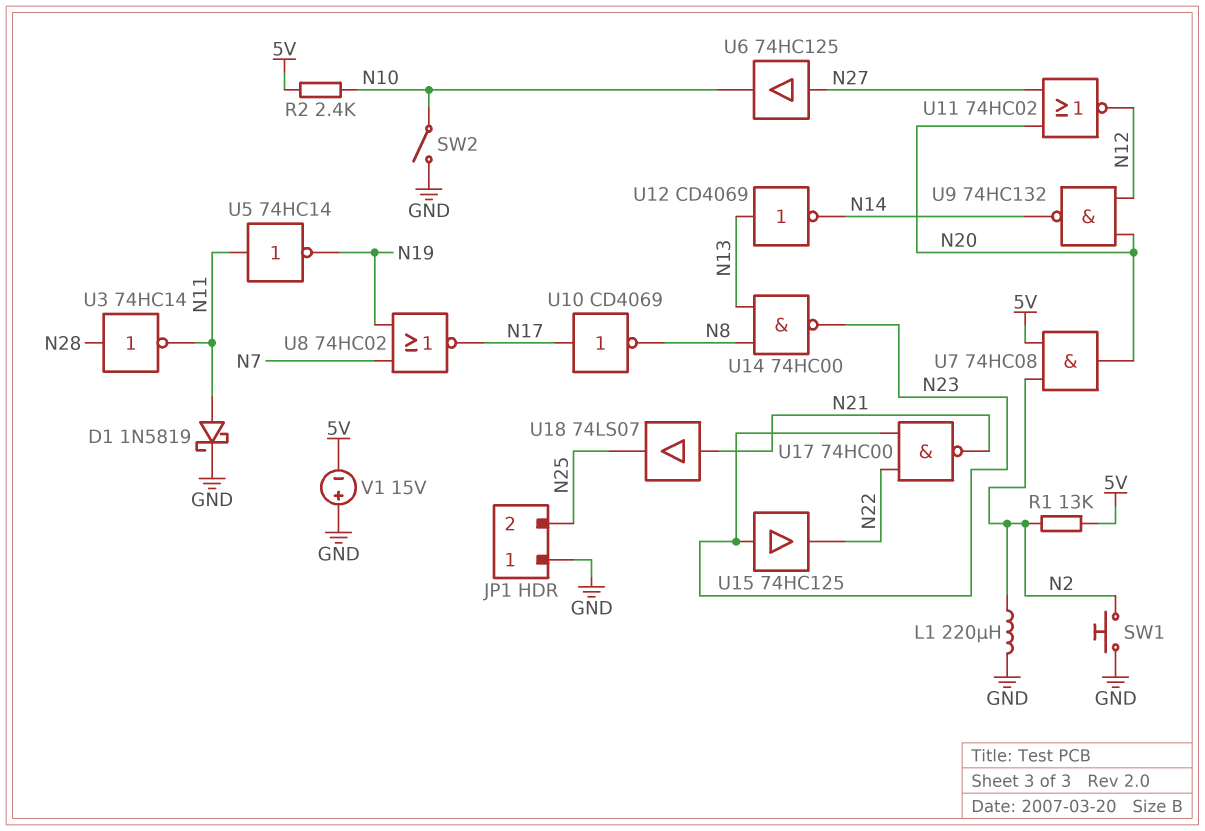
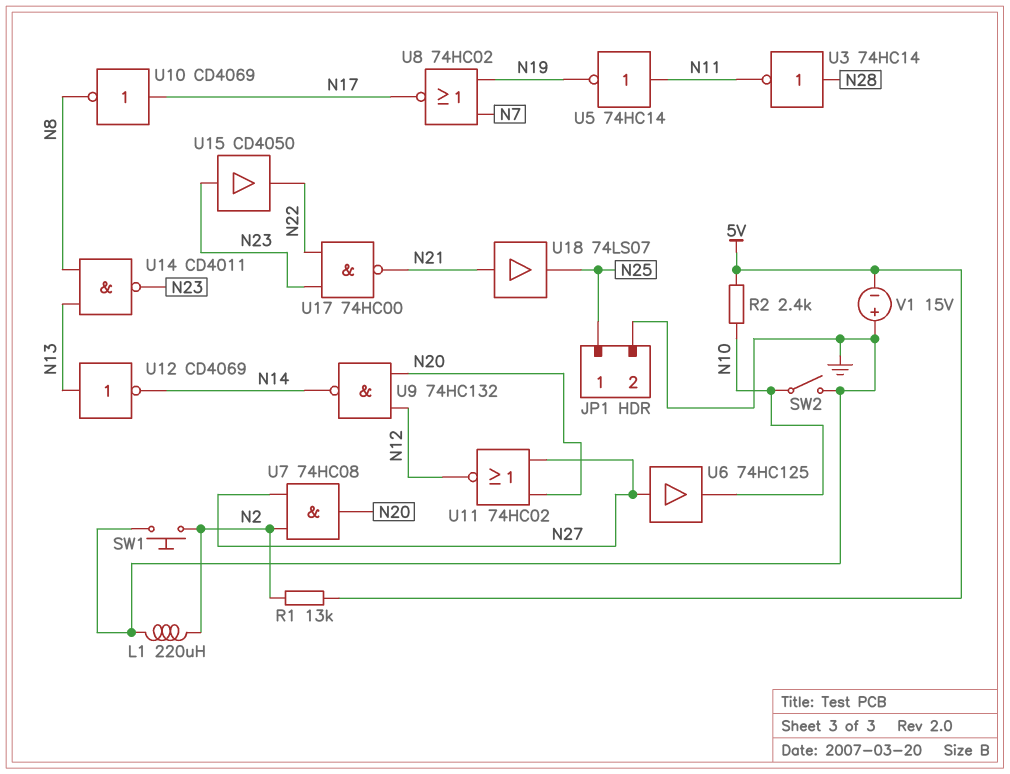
D1: schottky 1N5819 (A N11, K GND) -> none
JP1 pin 1: GND -> N25
JP1 pin 2: N25 -> GND
U7: AND 74HC08 (in 5V, in N2, out N20) -> AND 74HC08 (in N2, in N27, out N20)
U14: NAND 74HC00 (in N8, in N13, out N23) -> NAND CD4011 (in N8, in N13, out N23)
U15: buffer 74HC125 (in N23, out N22) -> buffer CD4050 (in N23, out N22)

